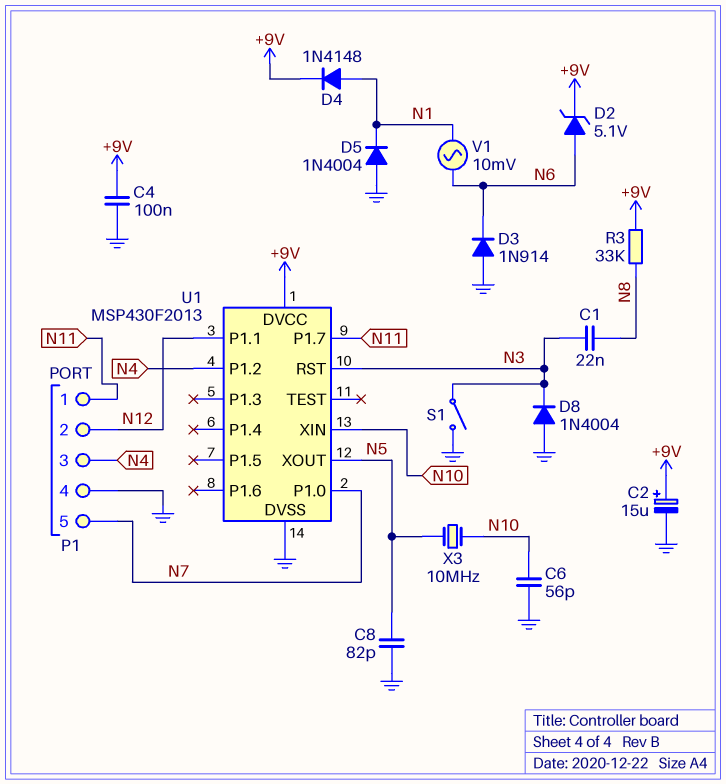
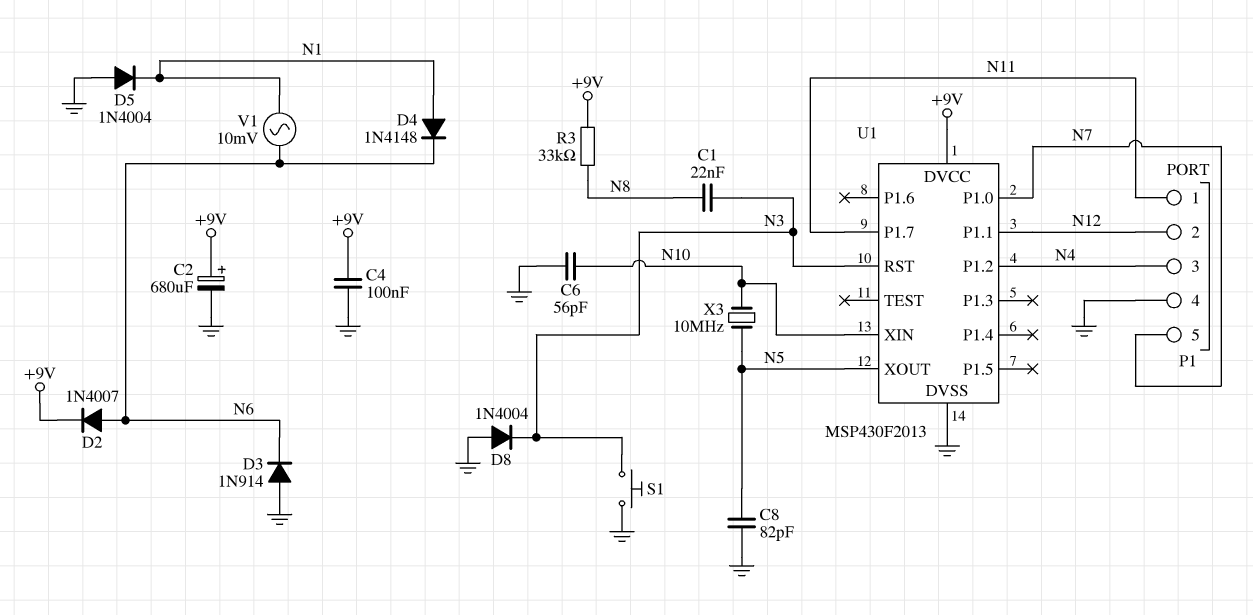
C2: 15uF (plus +9V, minus GND) -> 680uF (plus +9V, minus GND)
D2: zener 5.1V (A N6, K +9V) -> diode 1N4007 (A N6, K +9V)
D4: diode 1N4148 (A N1, K +9V) -> diode 1N4148 (A N1, K N6)
S1: switch (GND, N3) -> button (GND, N3)

